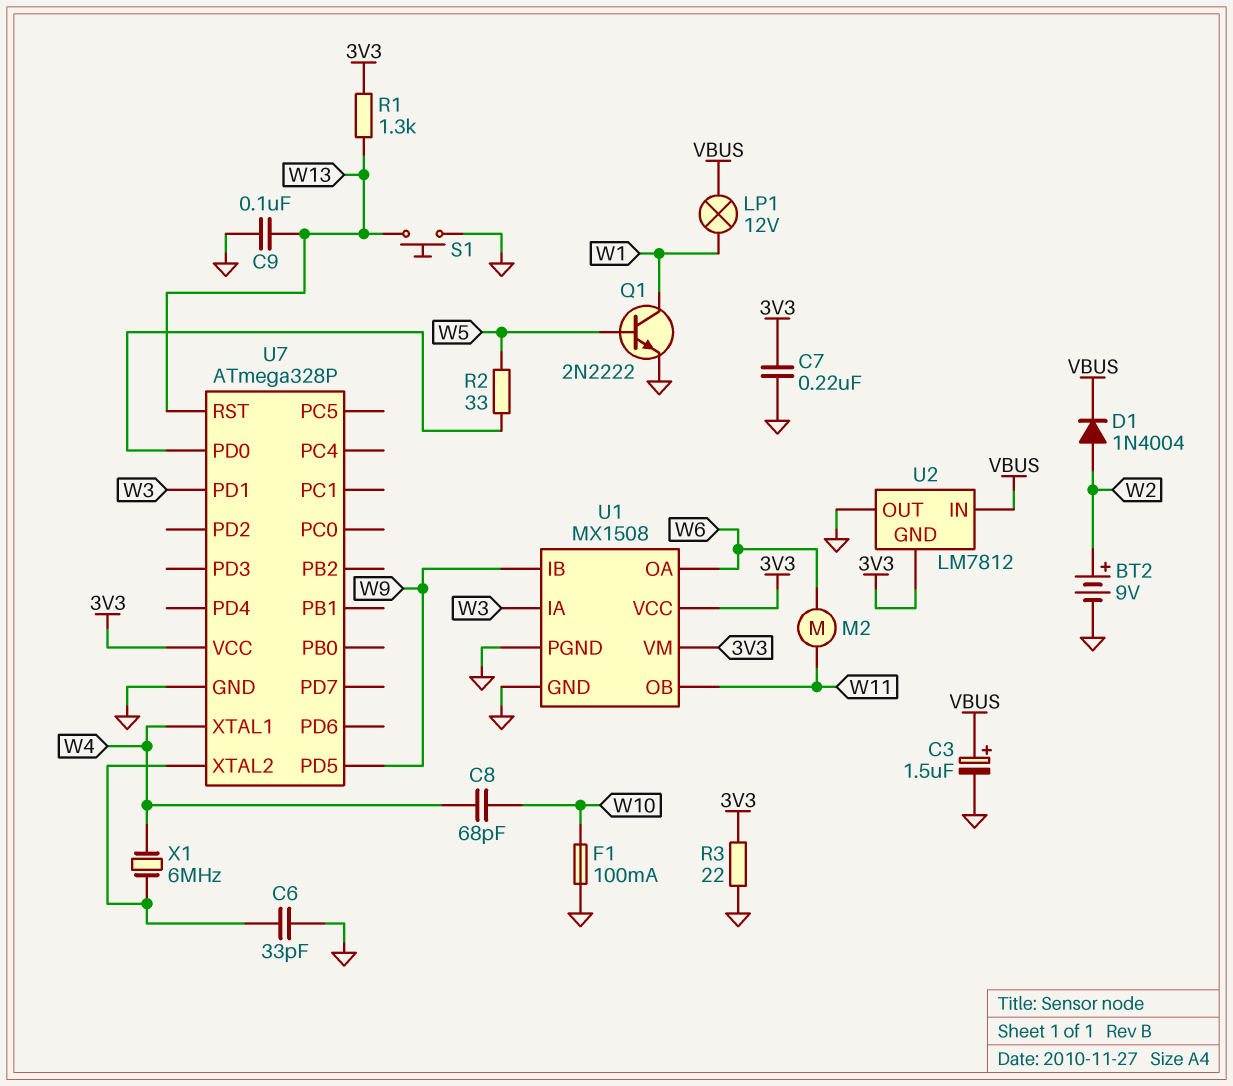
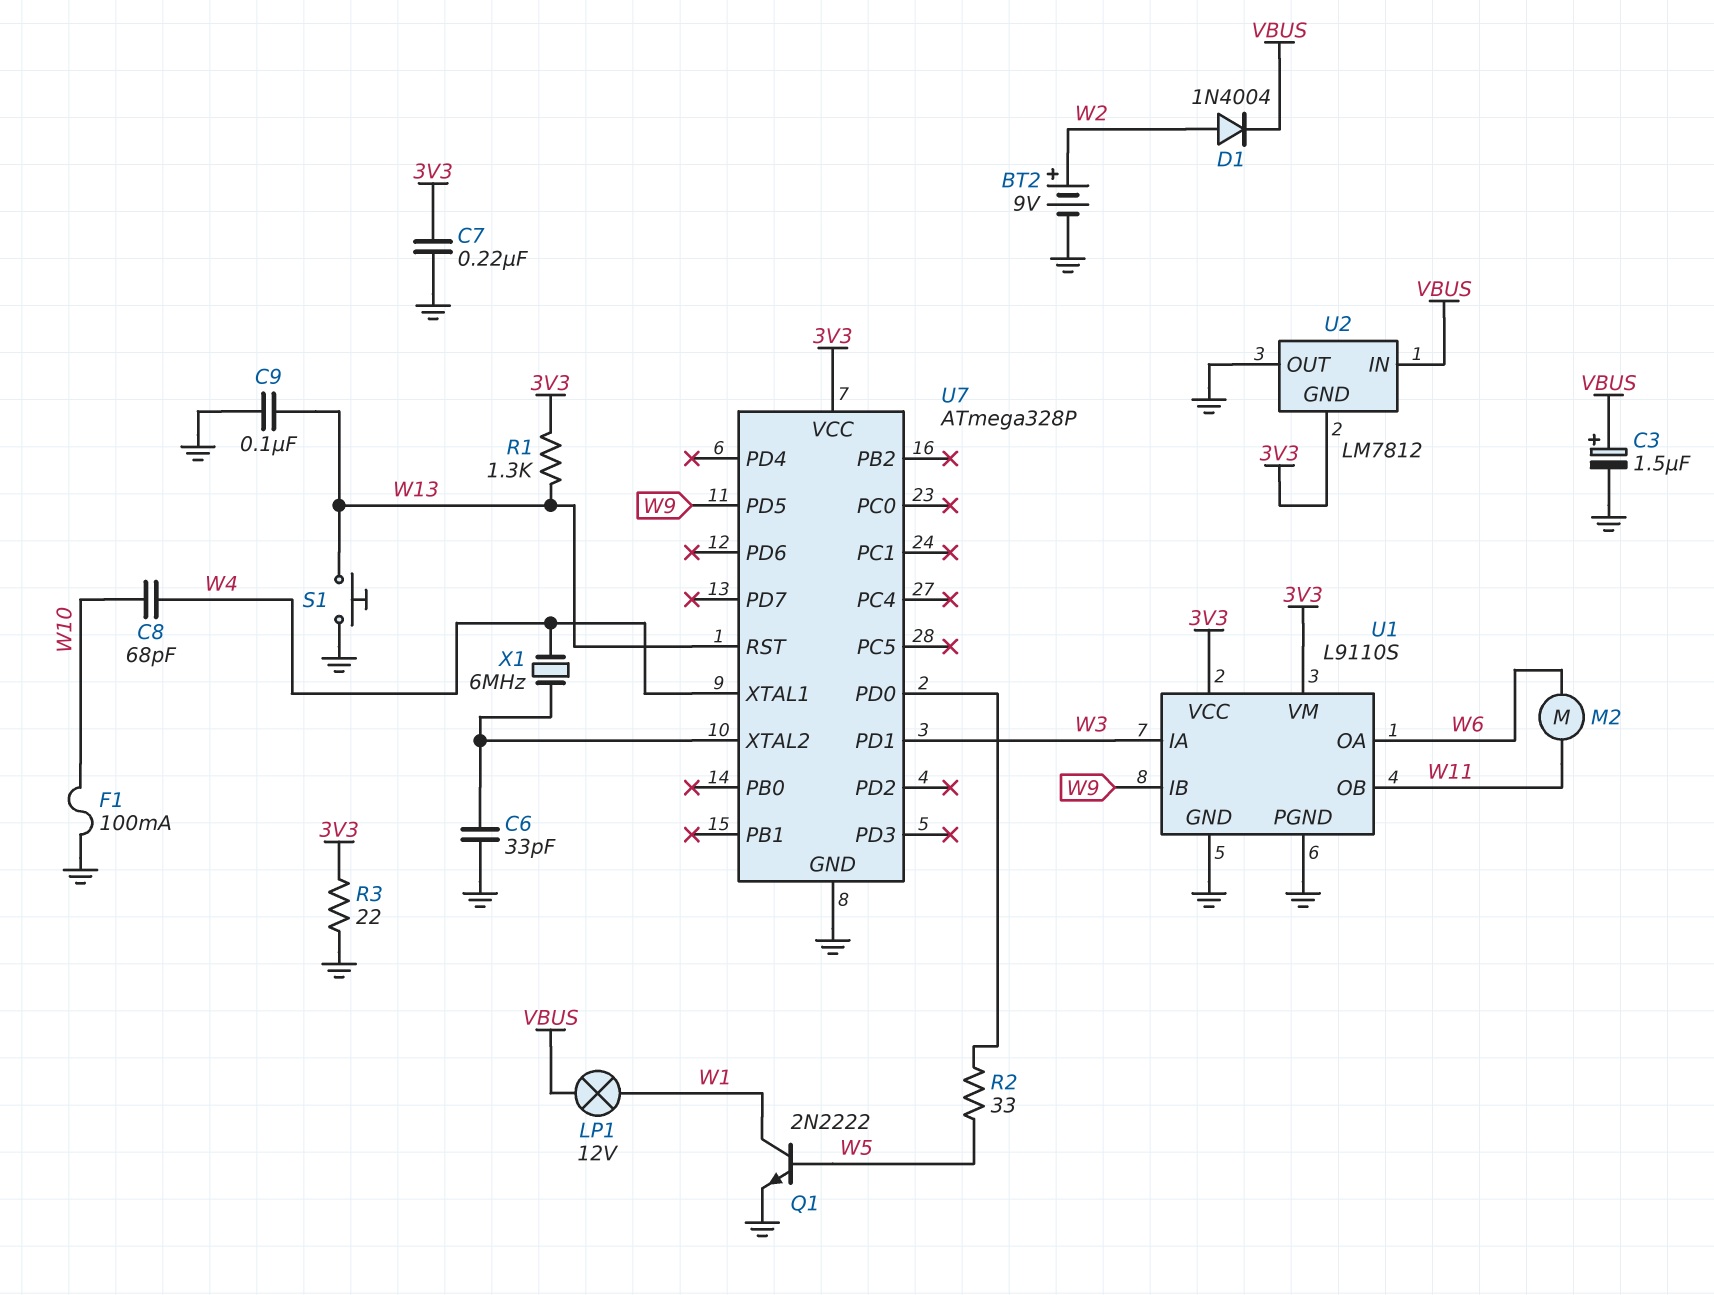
U1: MX1508 -> L9110S

